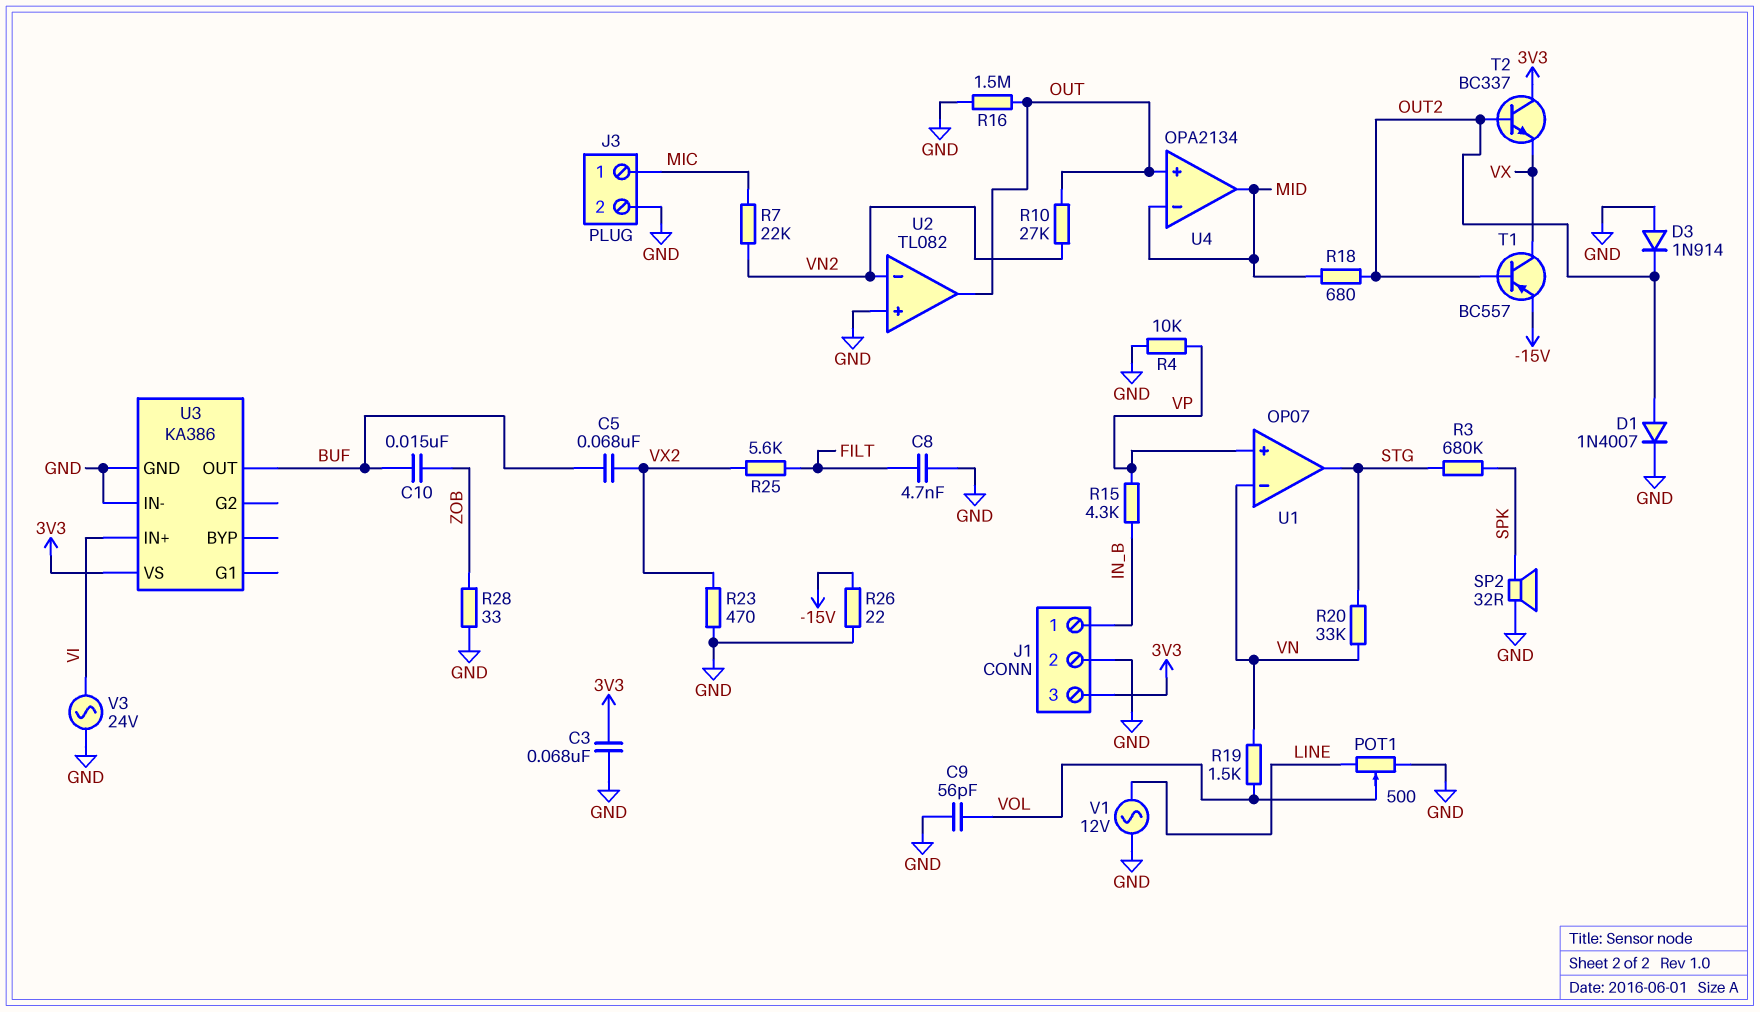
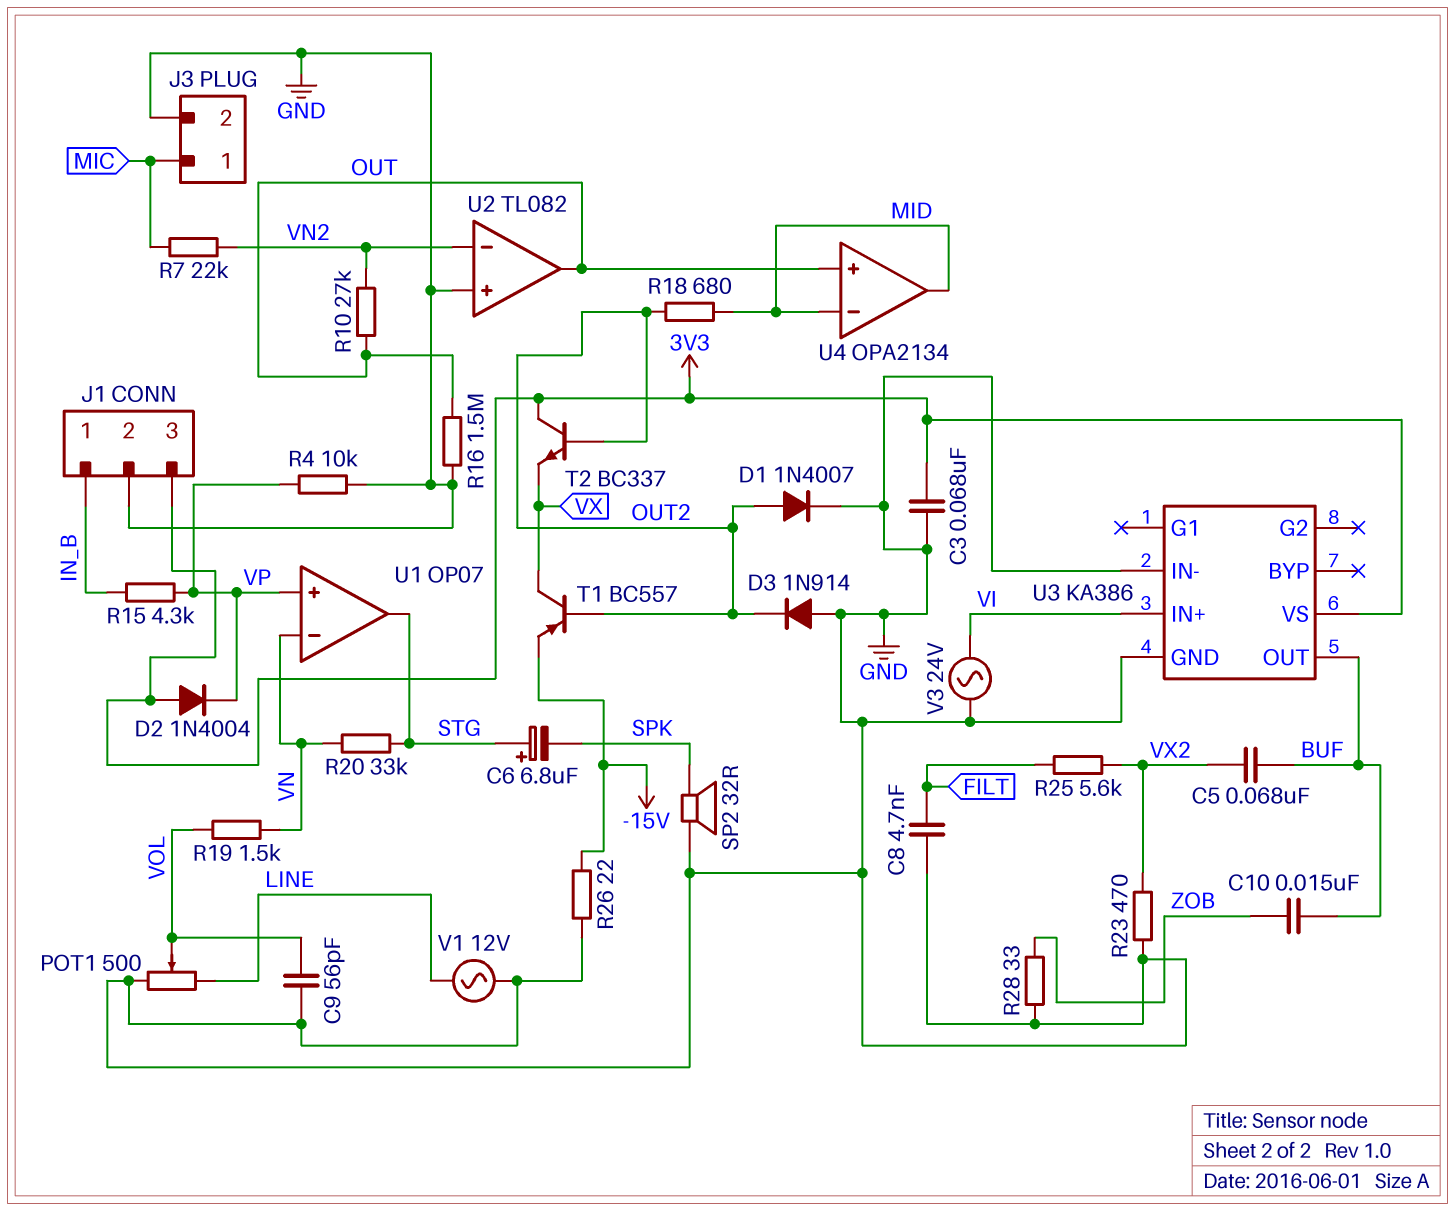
C6: none -> 6.8uF (plus STG, minus SPK)
D2: none -> diode 1N4004 (A 3V3, K VP)
R3: 680k (SPK, STG) -> none

